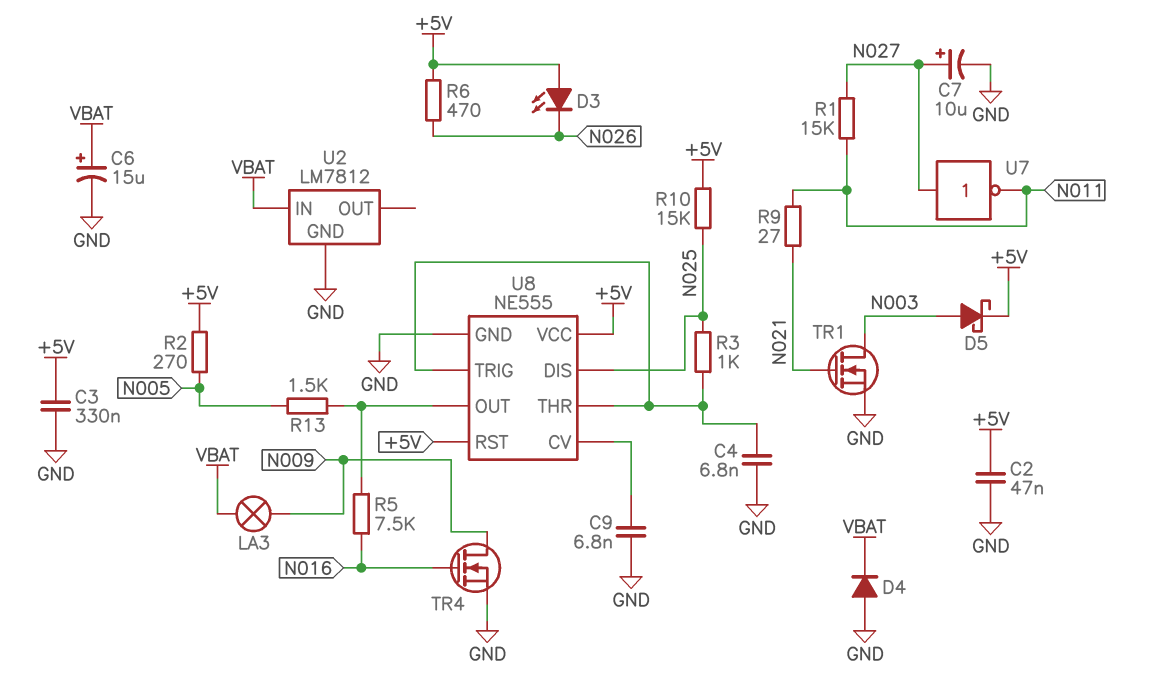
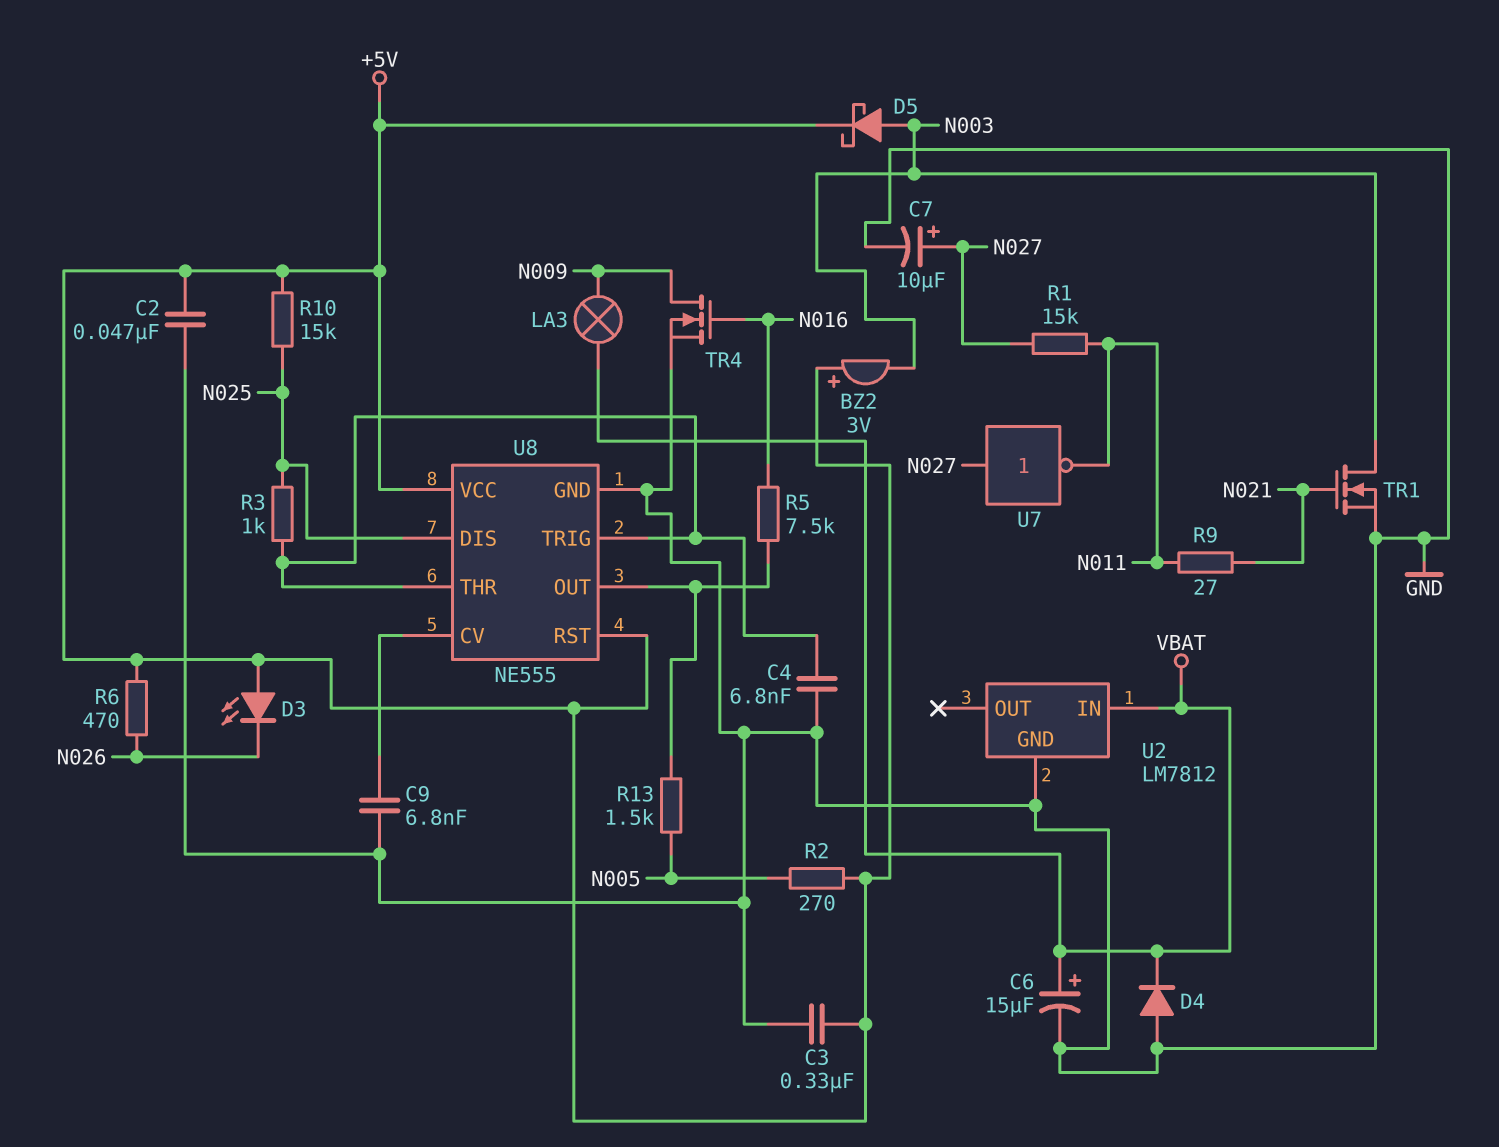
BZ2: none -> buzzer 3V (plus +5V, minus N003)

